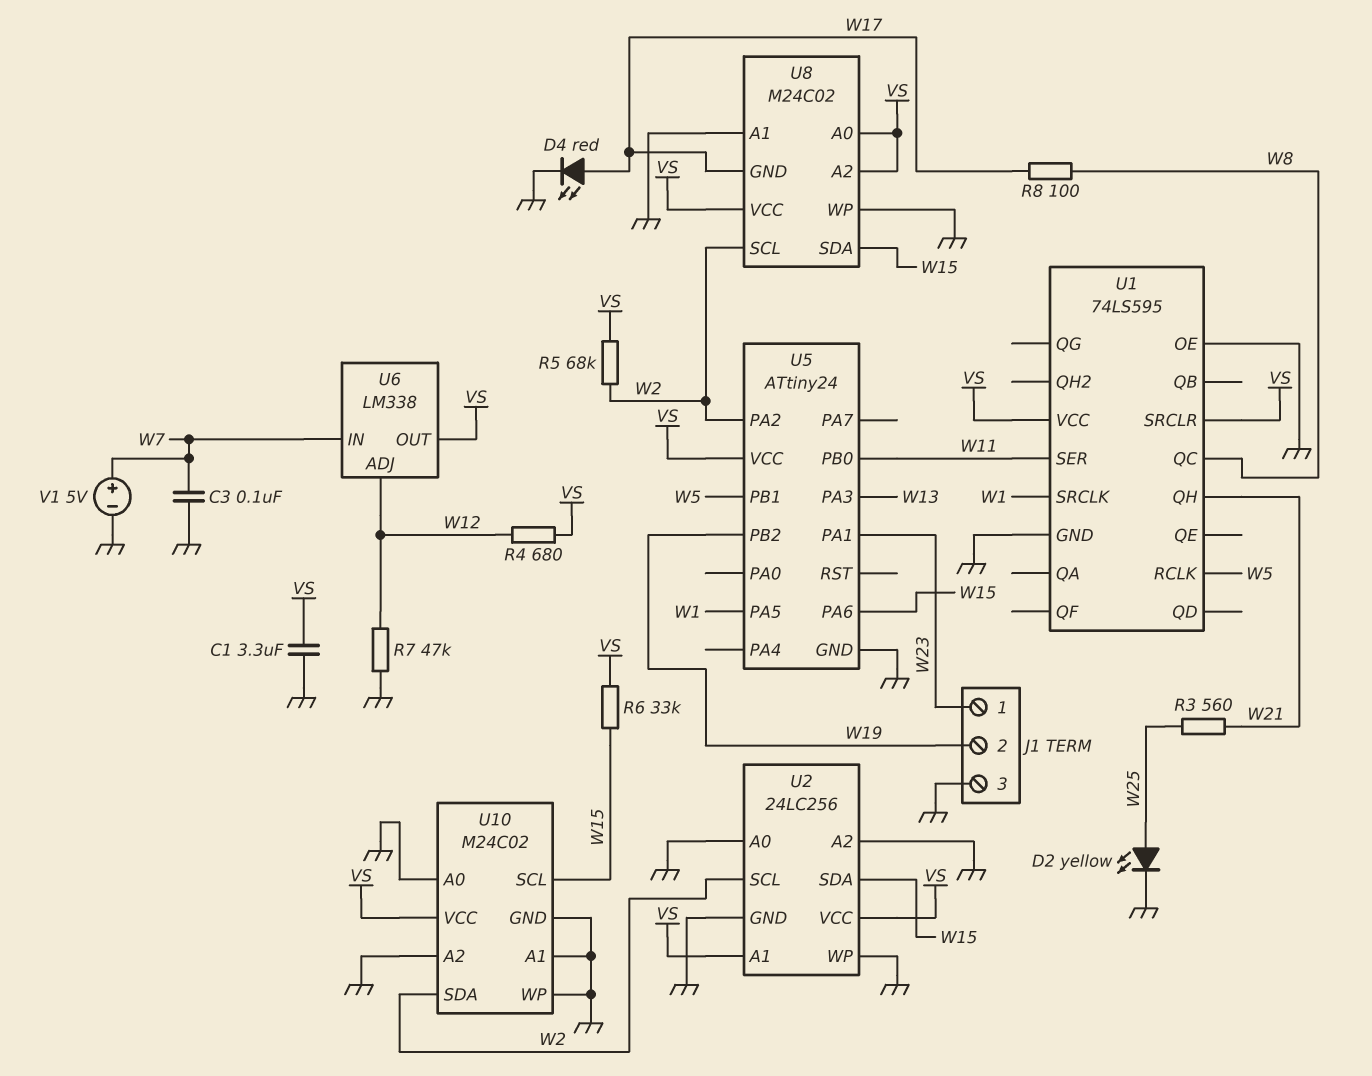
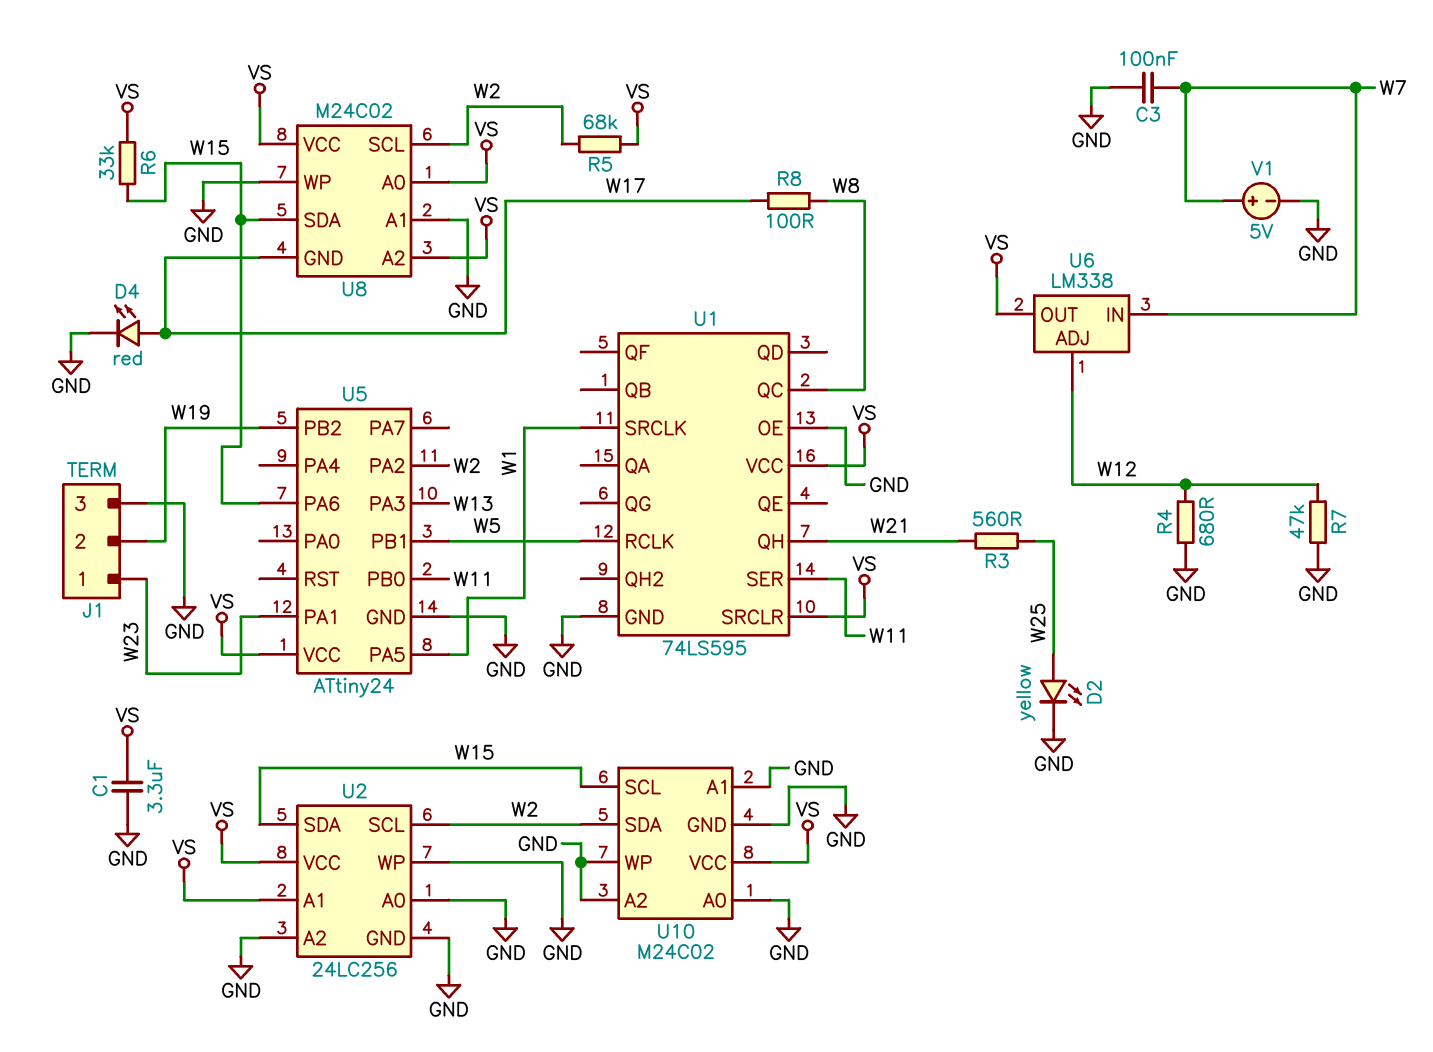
R4: 680 (VS, W12) -> 680 (GND, W12)

